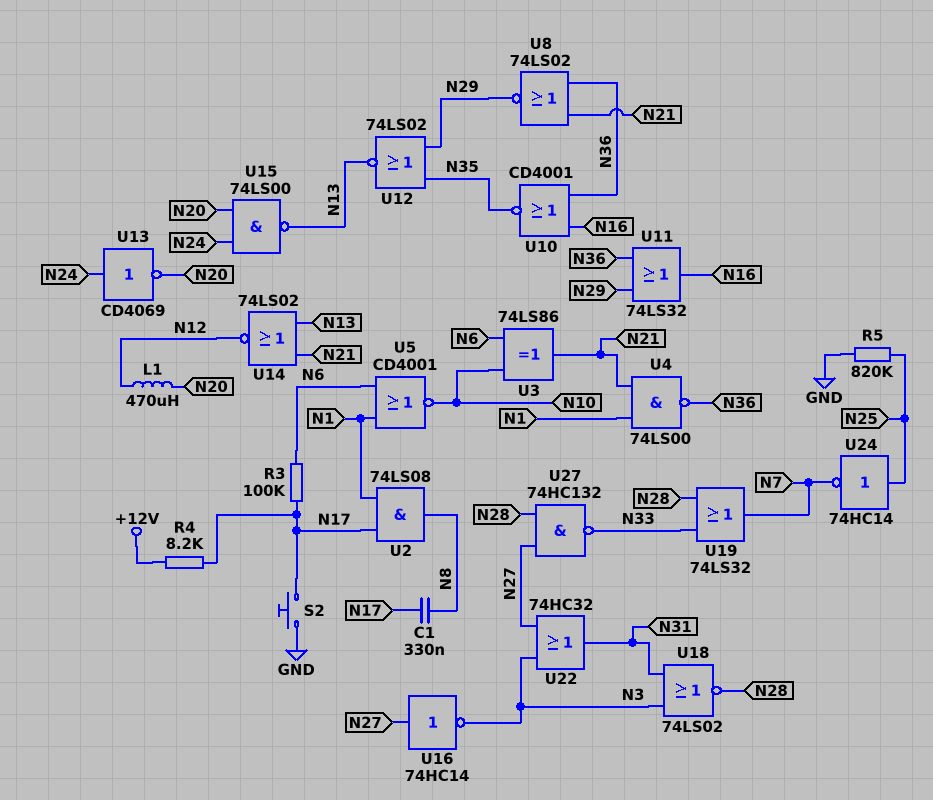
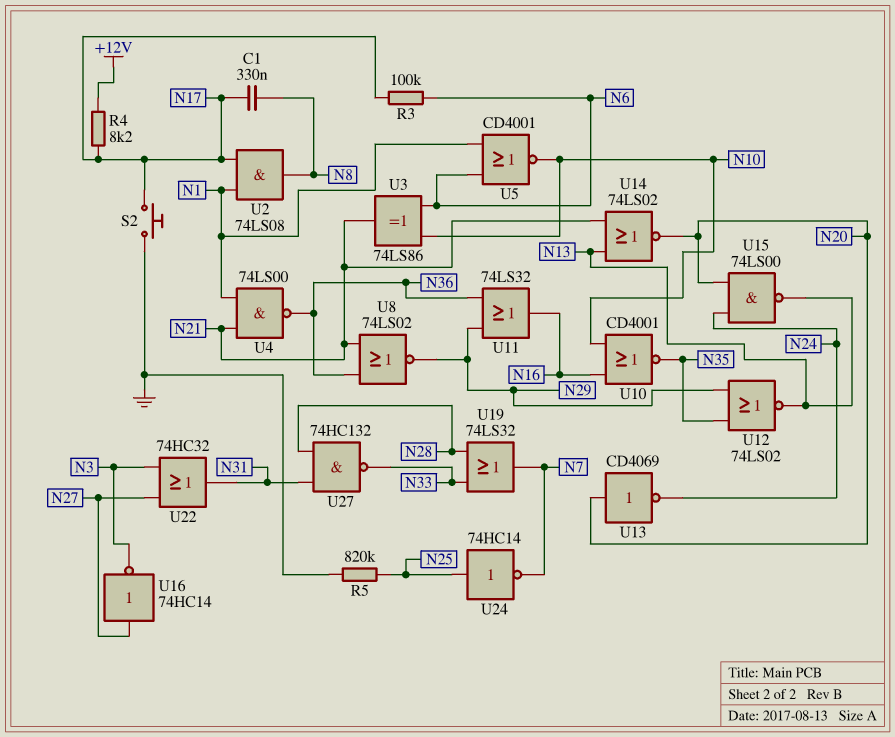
L1: 470uH (N12, N20) -> none
U10: NOR CD4001 (in N16, in N36, out N35) -> NOR CD4001 (in N10, in N16, out N35)
U13: NOT CD4069 (in N24, out N20) -> NOT CD4069 (in N20, out N24)
U14: NOR 74LS02 (in N13, in N21, out N12) -> NOR 74LS02 (in N13, in N21, out N20)
U18: NOR 74LS02 (in N3, in N31, out N28) -> none
U27: NAND 74HC132 (in N27, in N28, out N33) -> NAND 74HC132 (in N28, in N31, out N33)

